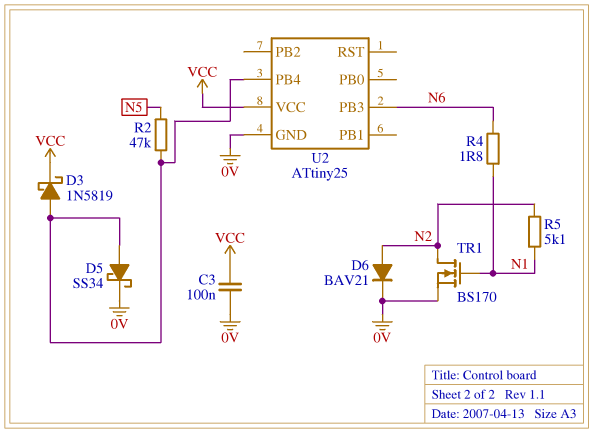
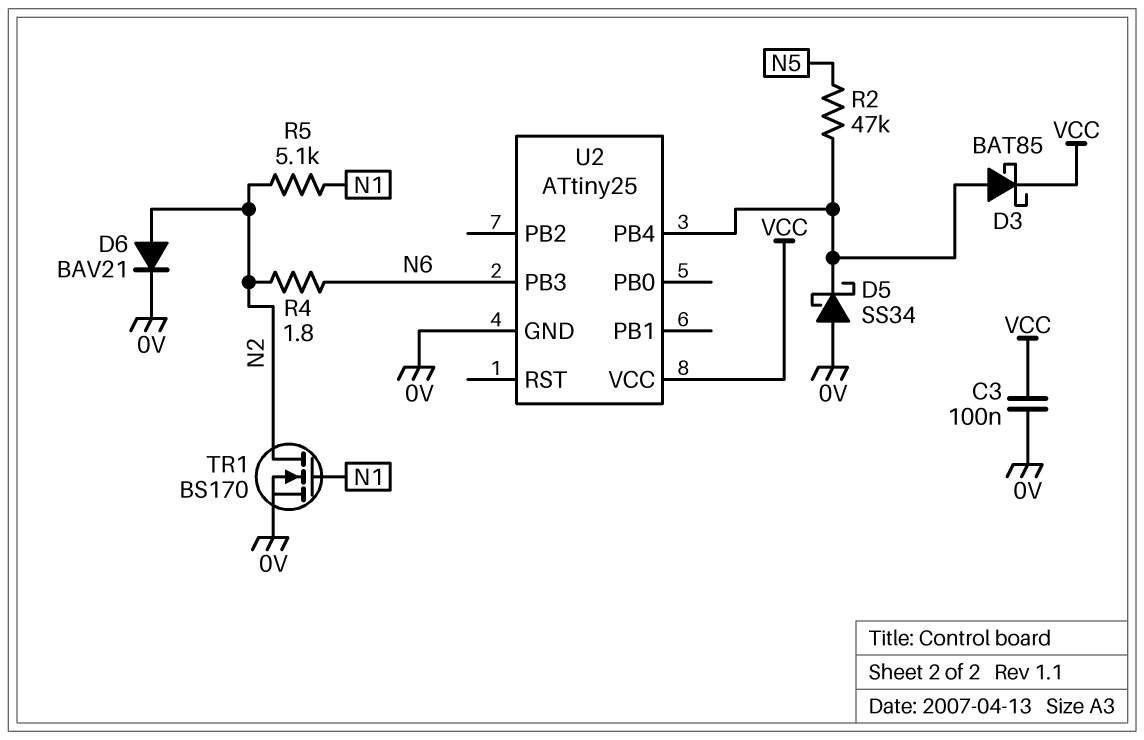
D3: schottky 1N5819 (A U2/PB4, K VCC) -> schottky BAT85 (A U2/PB4, K VCC)
D5: schottky SS34 (A U2/PB4, K 0V) -> schottky SS34 (A 0V, K U2/PB4)
R4: 1.8 (N1, N6) -> 1.8 (N2, N6)

